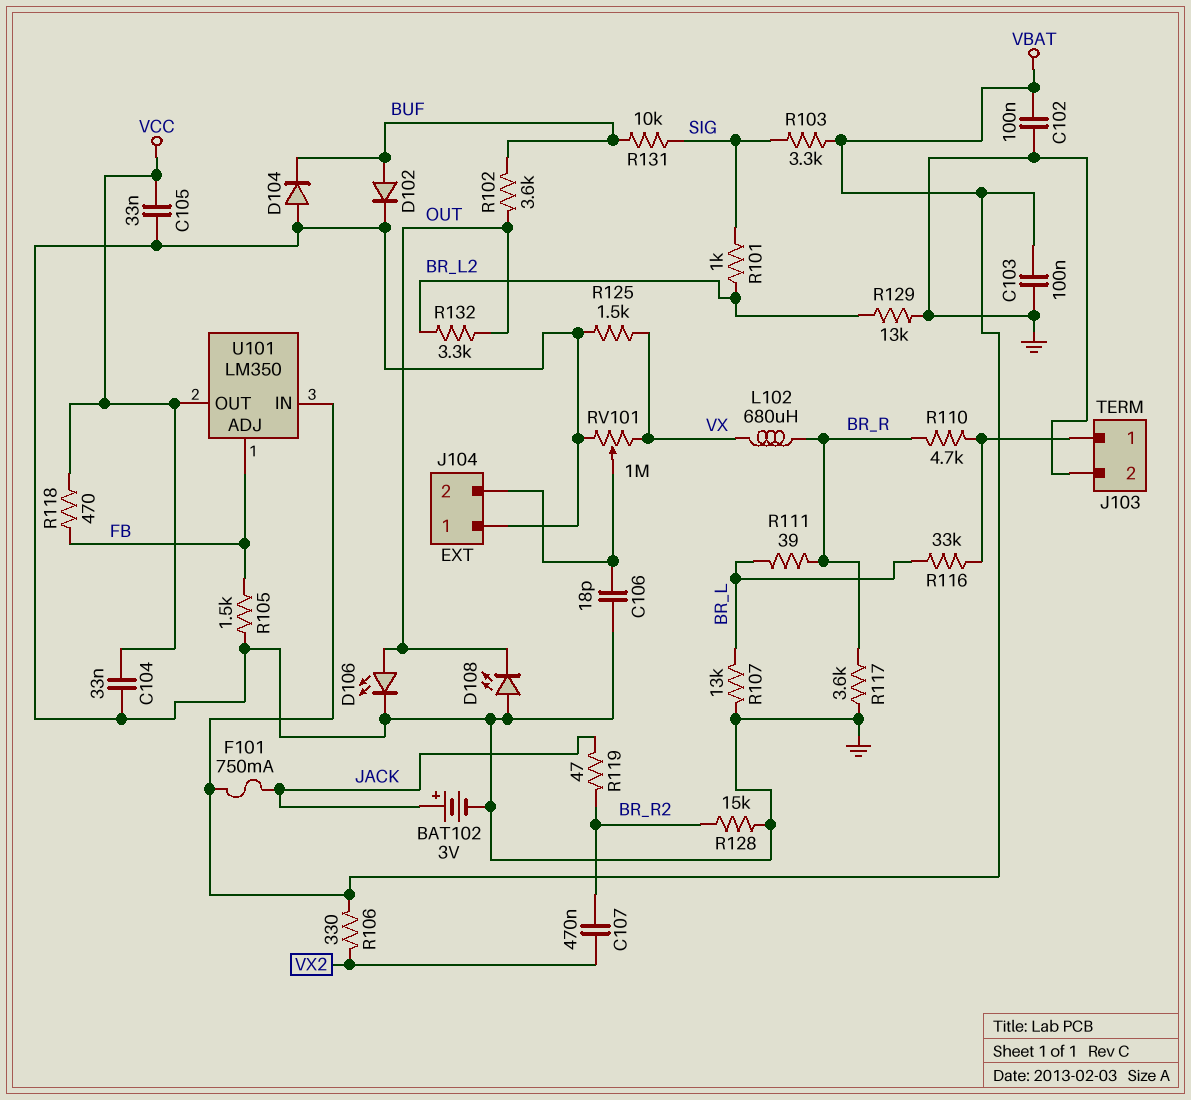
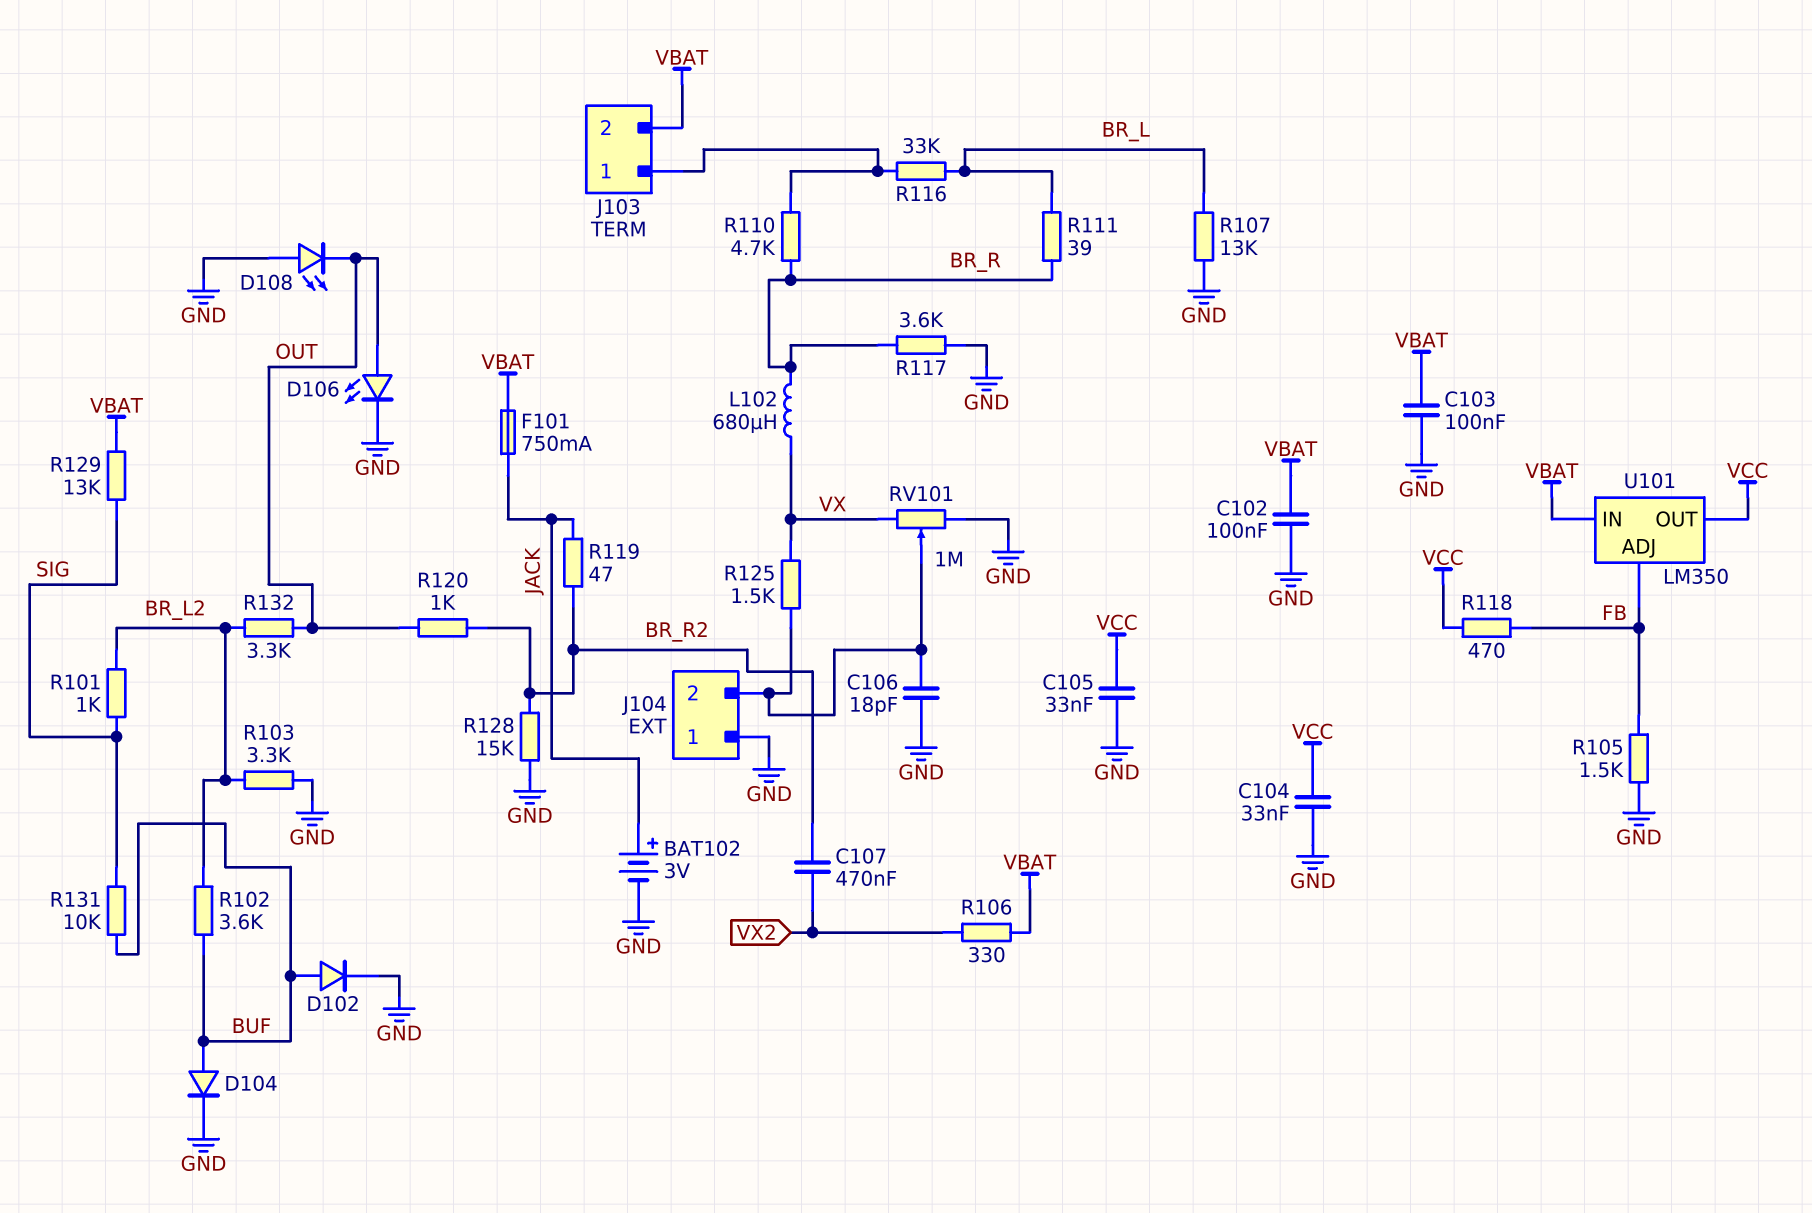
D104: diode (A GND, K BUF) -> diode (A BUF, K GND)
J103 pin 2: GND -> VBAT
R102: 3.6k (BUF, OUT) -> 3.6k (BR_L2, BUF)
R103: 3.3k (SIG, VBAT) -> 3.3k (BR_L2, GND)
R120: none -> 1k (BR_R2, OUT)
R125: 1.5k (GND, VX) -> 1.5k (J104/2, VX)
R129: 13k (BR_L2, GND) -> 13k (SIG, VBAT)

